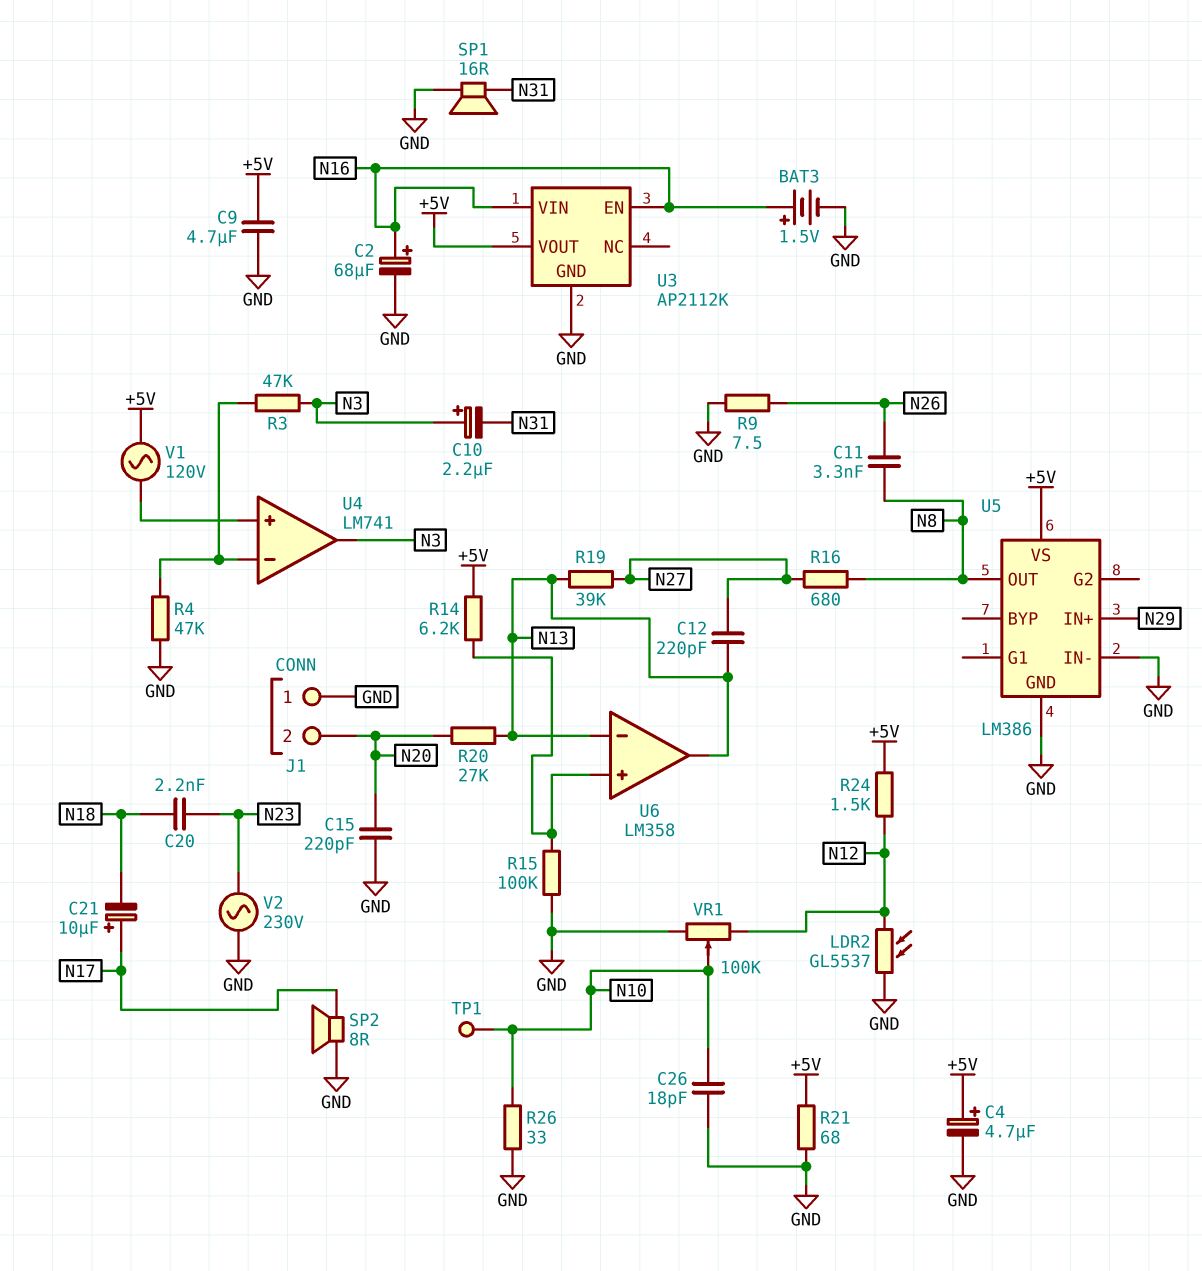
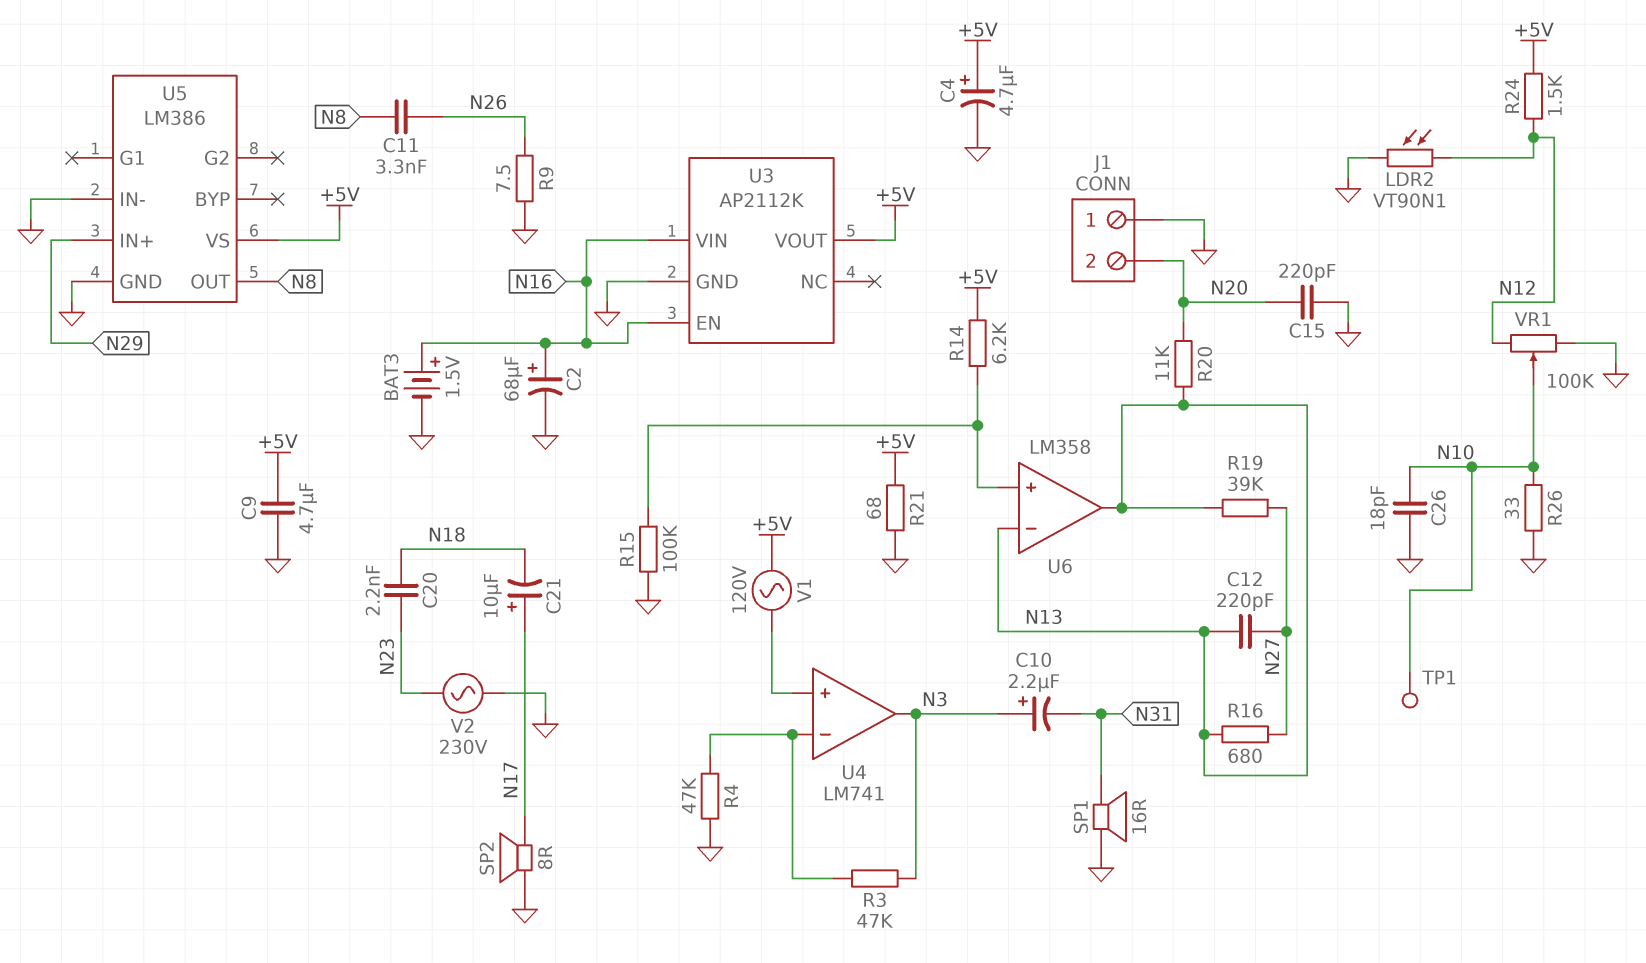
LDR2: GL5537 (GND, N12) -> VT90N1 (GND, N12)
R16: 680 (N8, N27) -> 680 (N13, N27)
R20: 27k (N13, N20) -> 11k (N13, N20)

